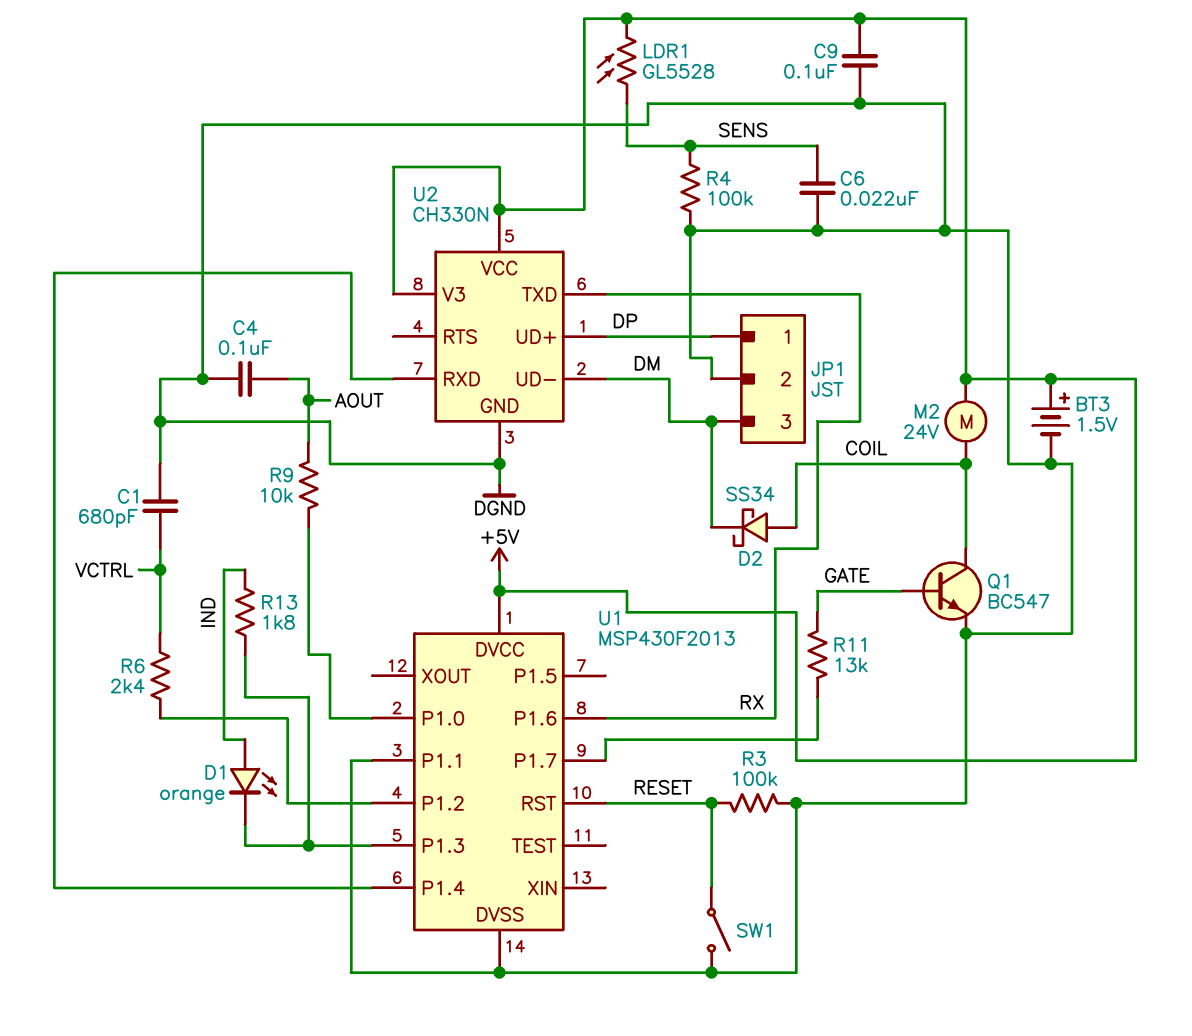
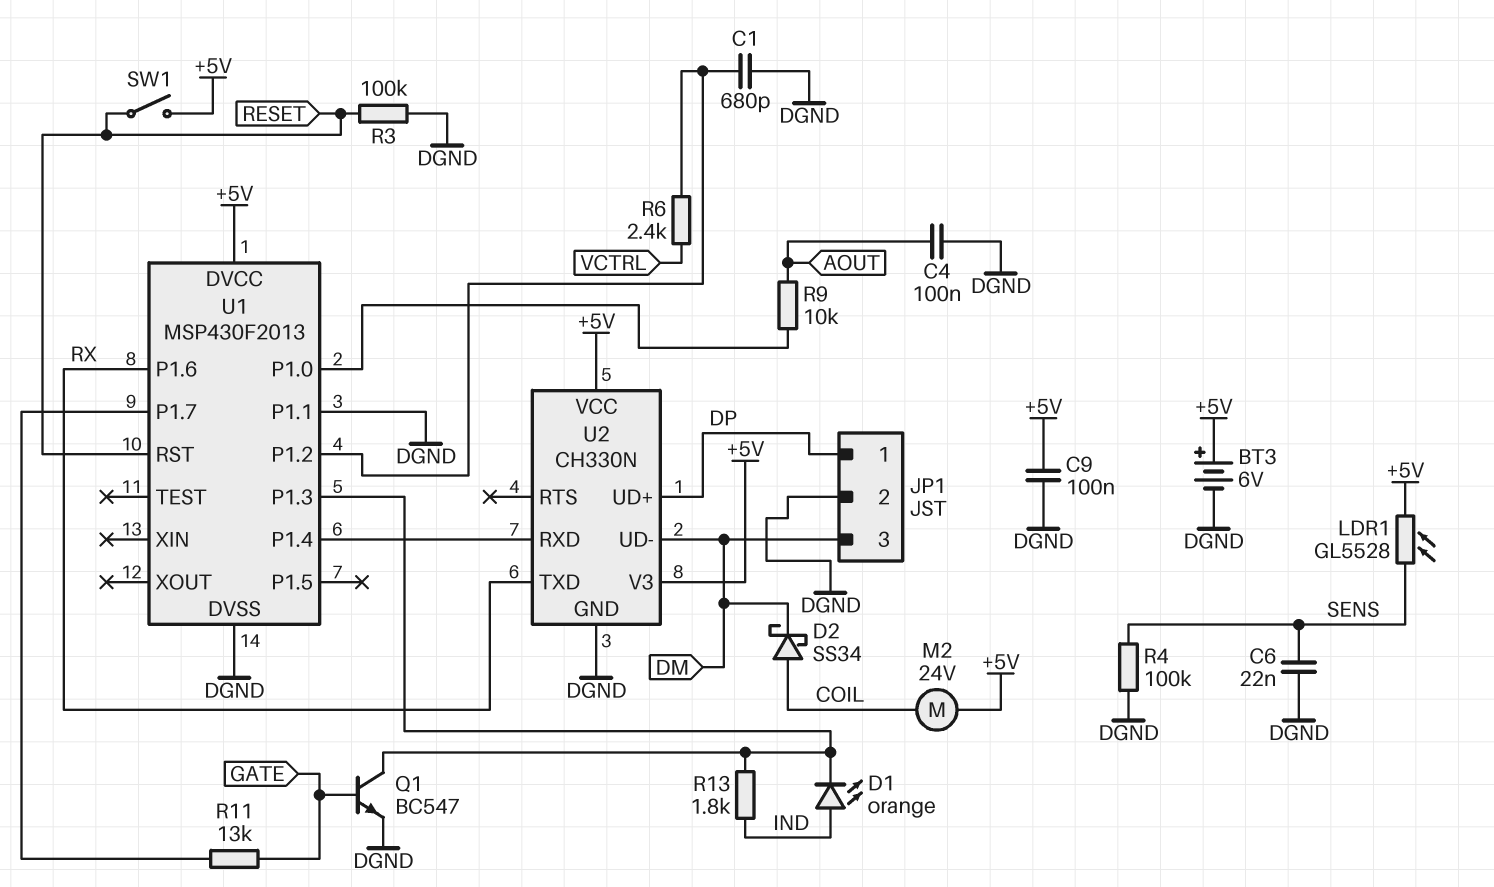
BT3: 1.5V (plus +5V, minus DGND) -> 6V (plus +5V, minus DGND)
C1: 680pF (DGND, VCTRL) -> 680pF (DGND, U1/P1.2)
Q1: NPN BC547 (B GATE, C COIL, E DGND) -> NPN BC547 (B GATE, C U1/P1.3, E DGND)
SW1: switch (DGND, RESET) -> switch (+5V, RESET)

